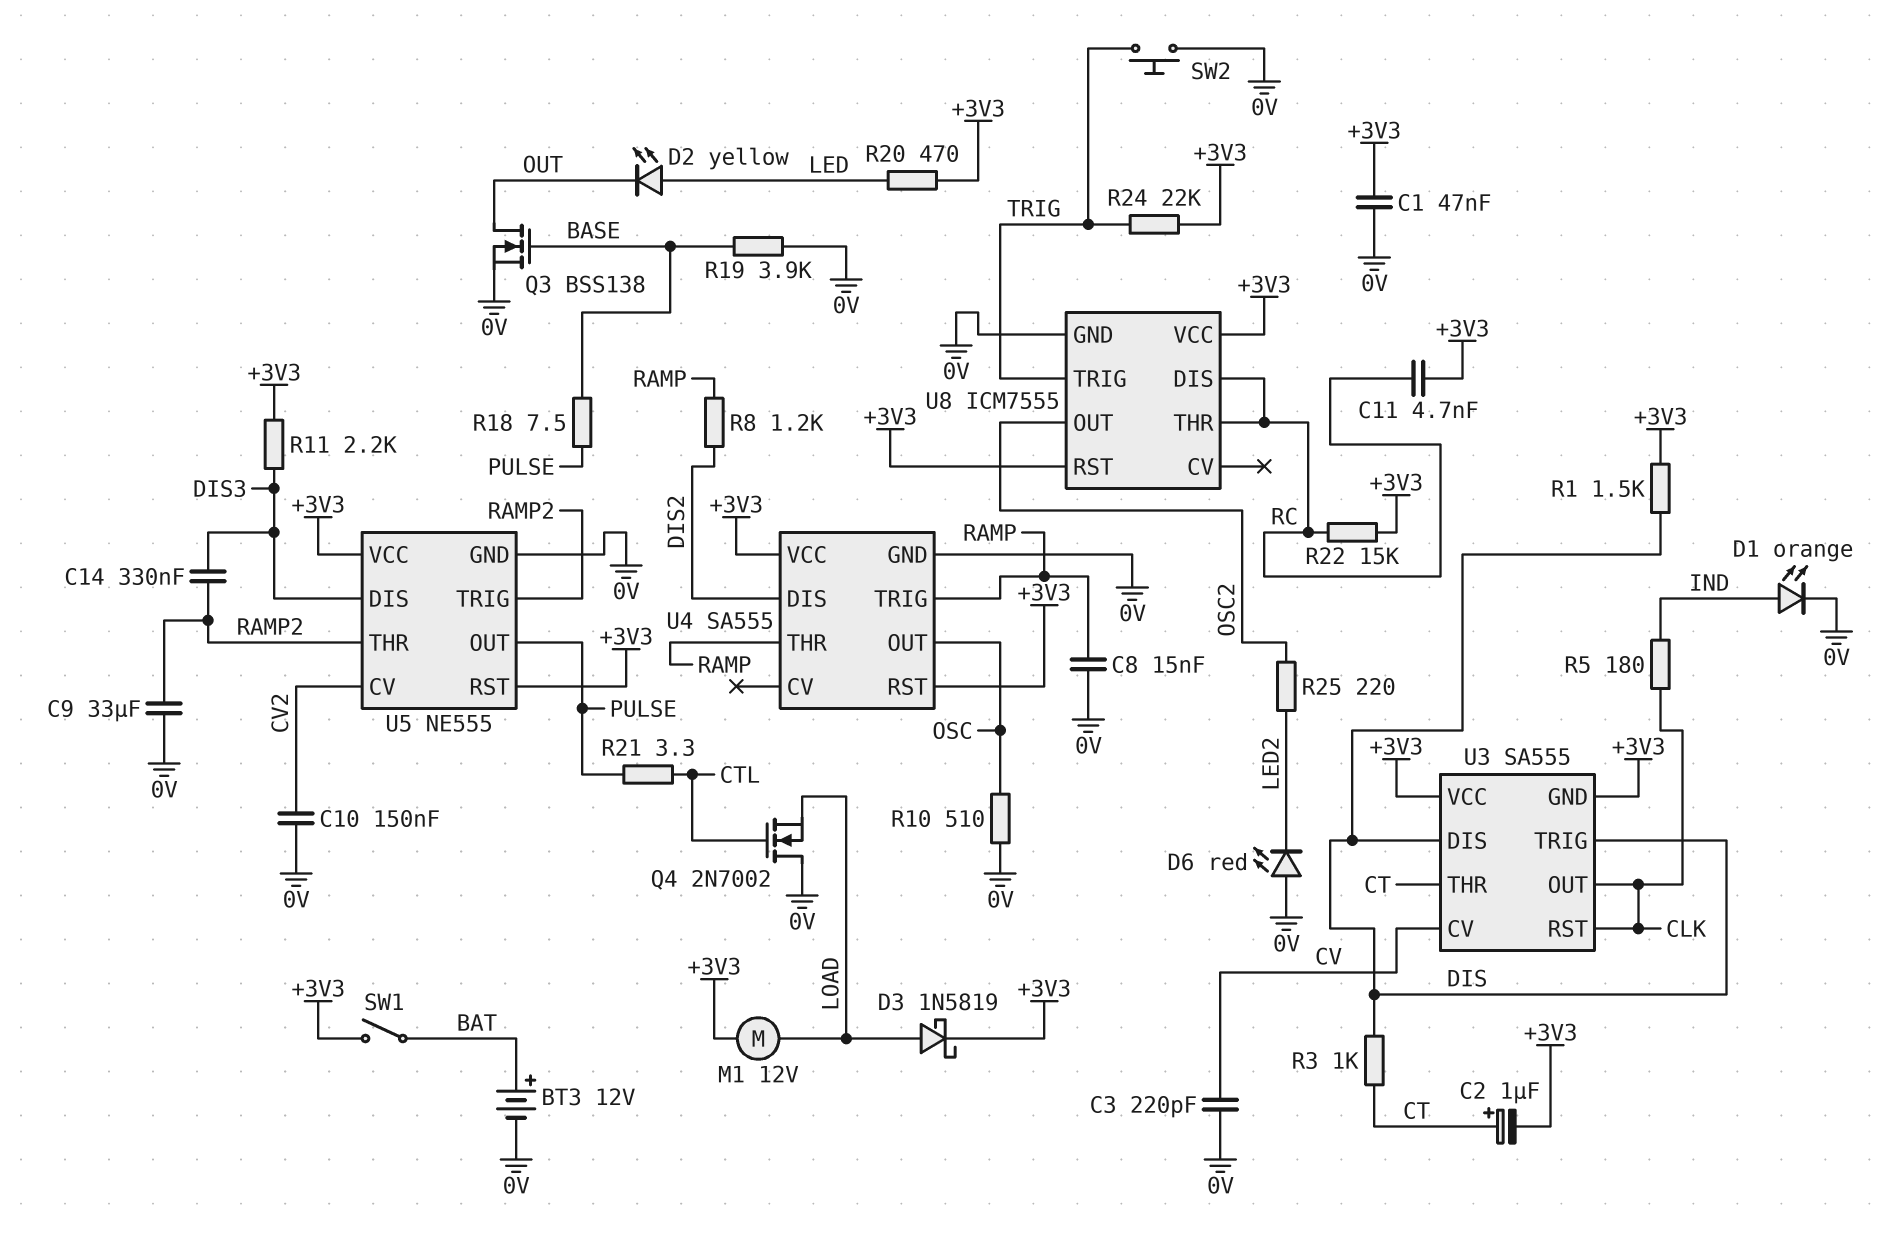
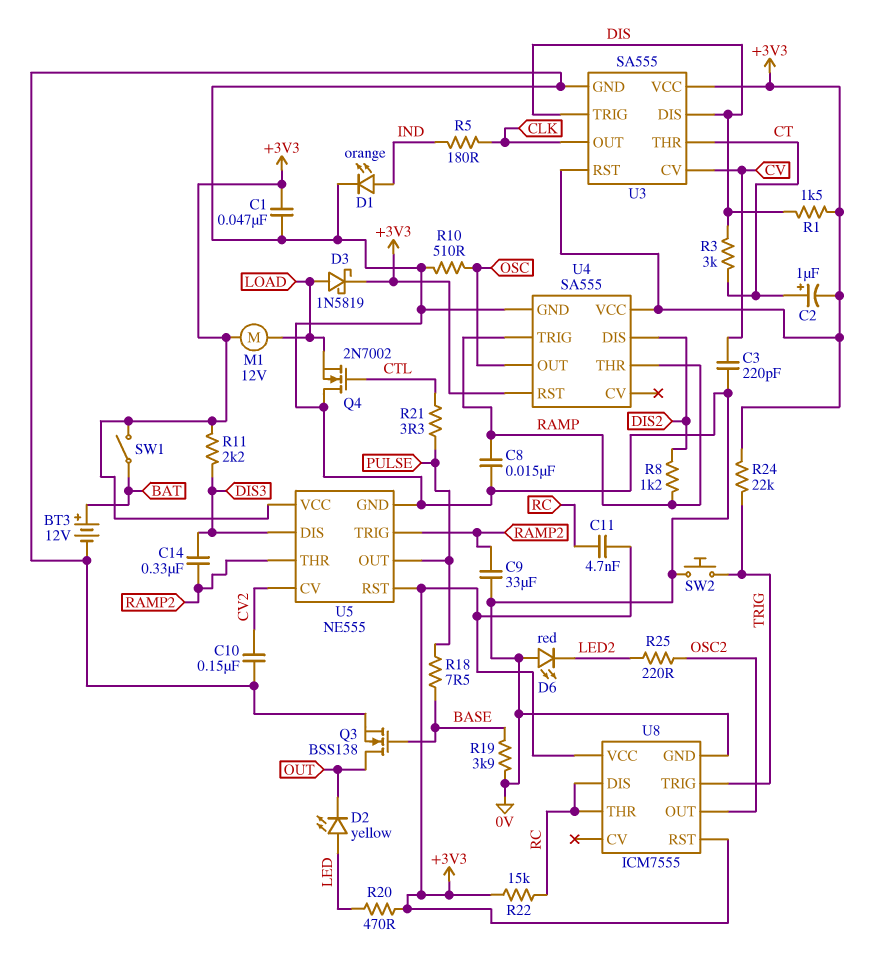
R3: 1k (CT, DIS) -> 3k (CT, DIS)
U3 pin GND: +3V3 -> 0V
U3 pin RST: CLK -> +3V3

